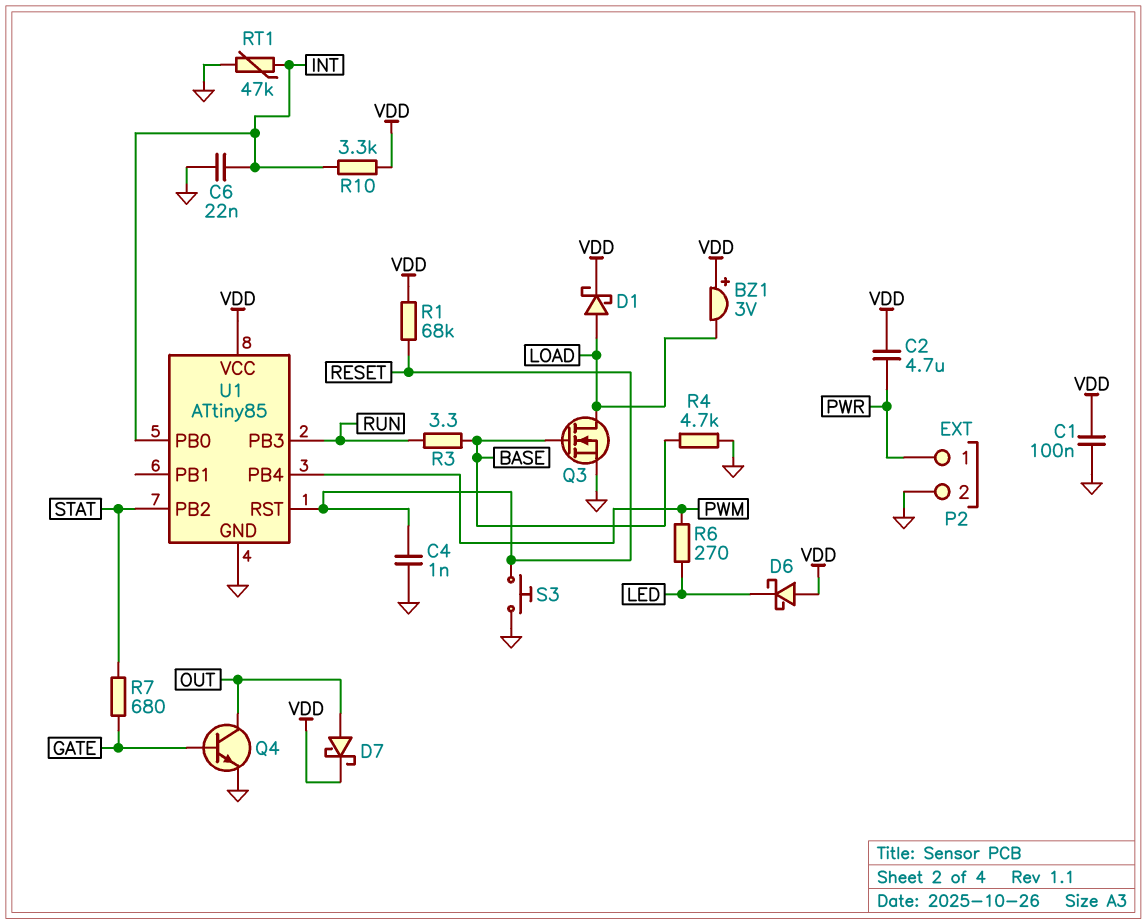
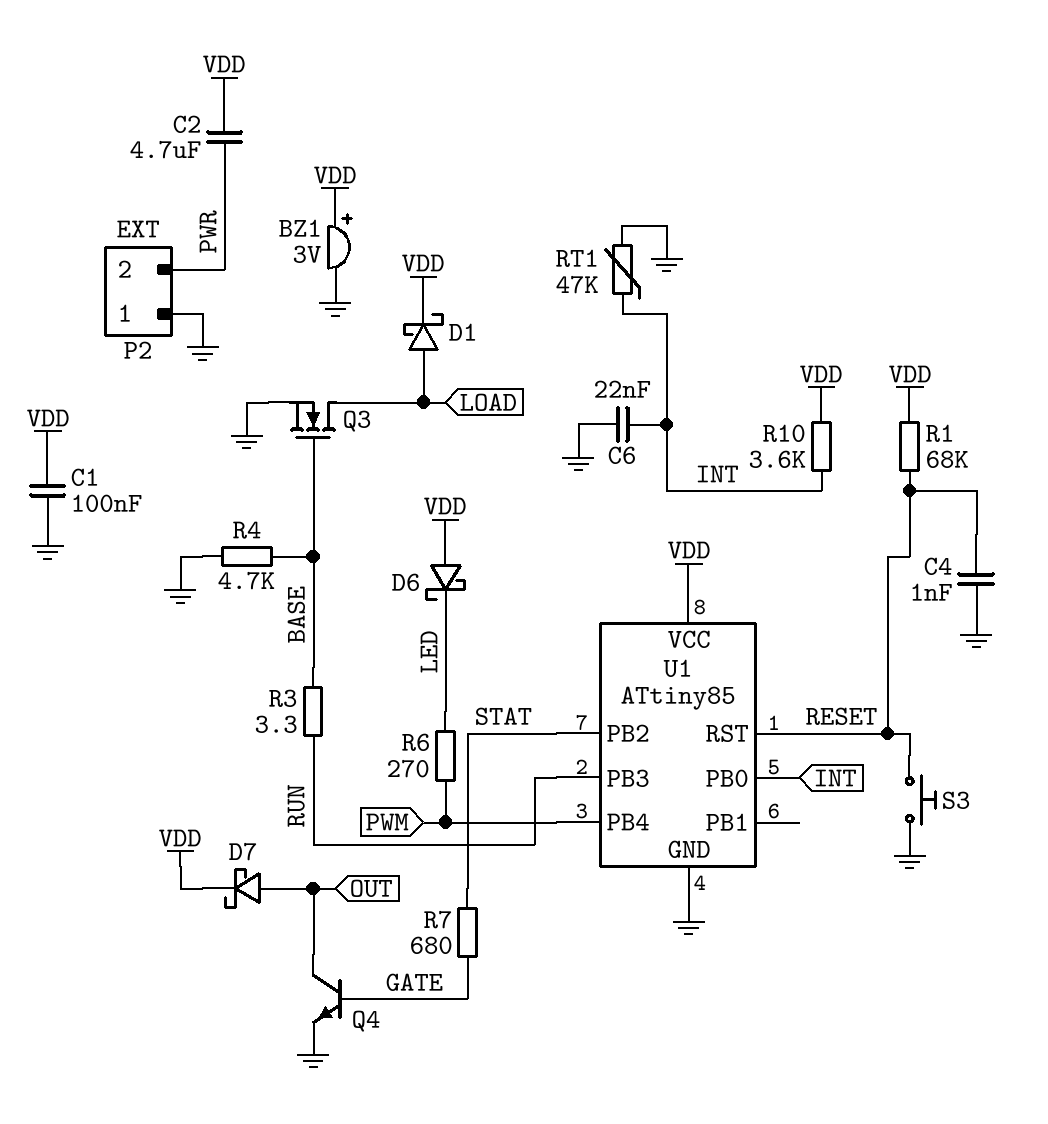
BZ1: buzzer 3V (plus VDD, minus LOAD) -> buzzer 3V (plus VDD, minus GND)
P2 pin 1: PWR -> GND
P2 pin 2: GND -> PWR
R10: 3.3k (INT, VDD) -> 3.6k (INT, VDD)

